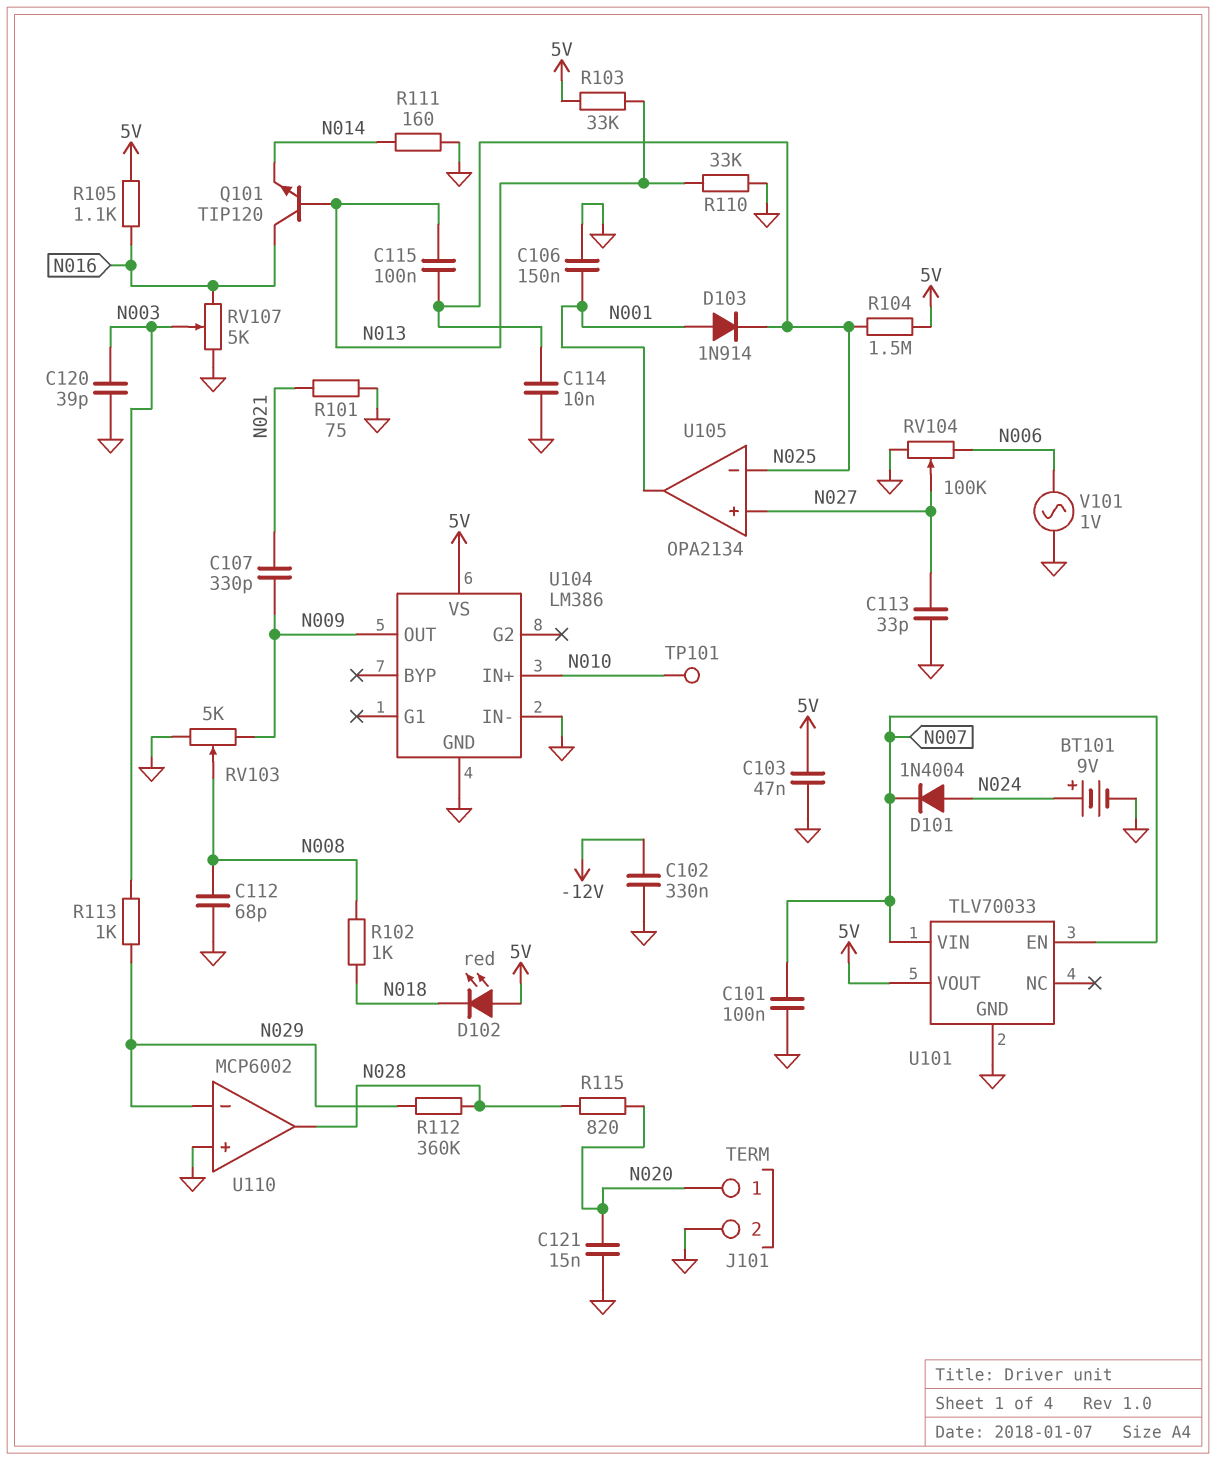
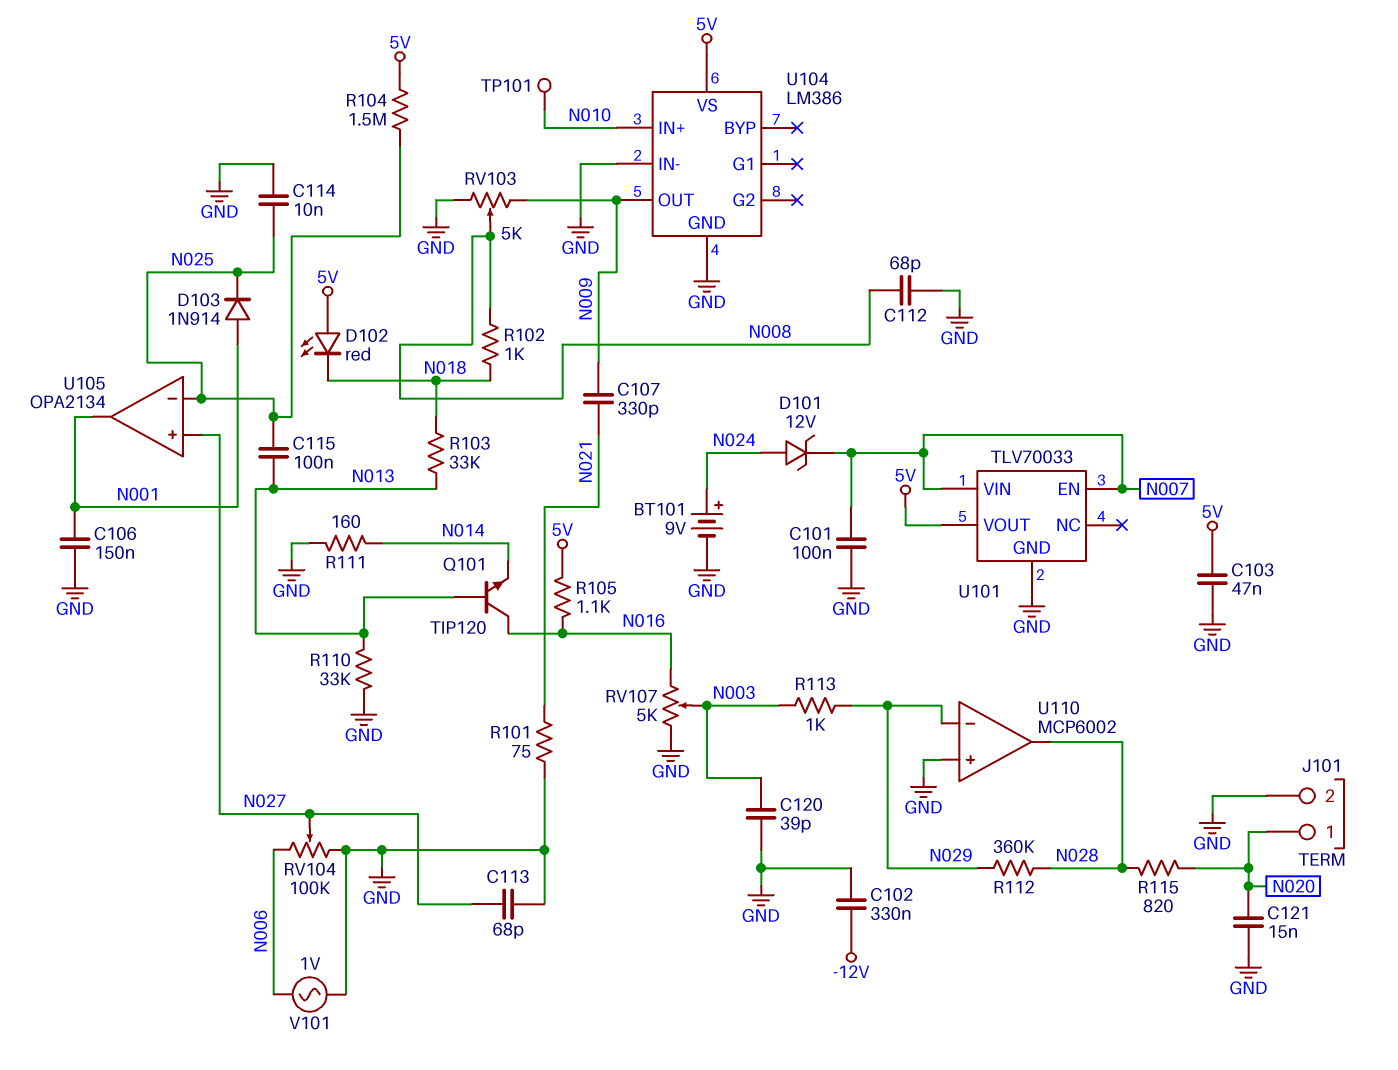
C113: 33pF (GND, N027) -> 68pF (GND, N027)
D101: diode 1N4004 (A N024, K N007) -> zener 12V (A N024, K N007)
R103: 33k (5V, N013) -> 33k (N013, N018)

